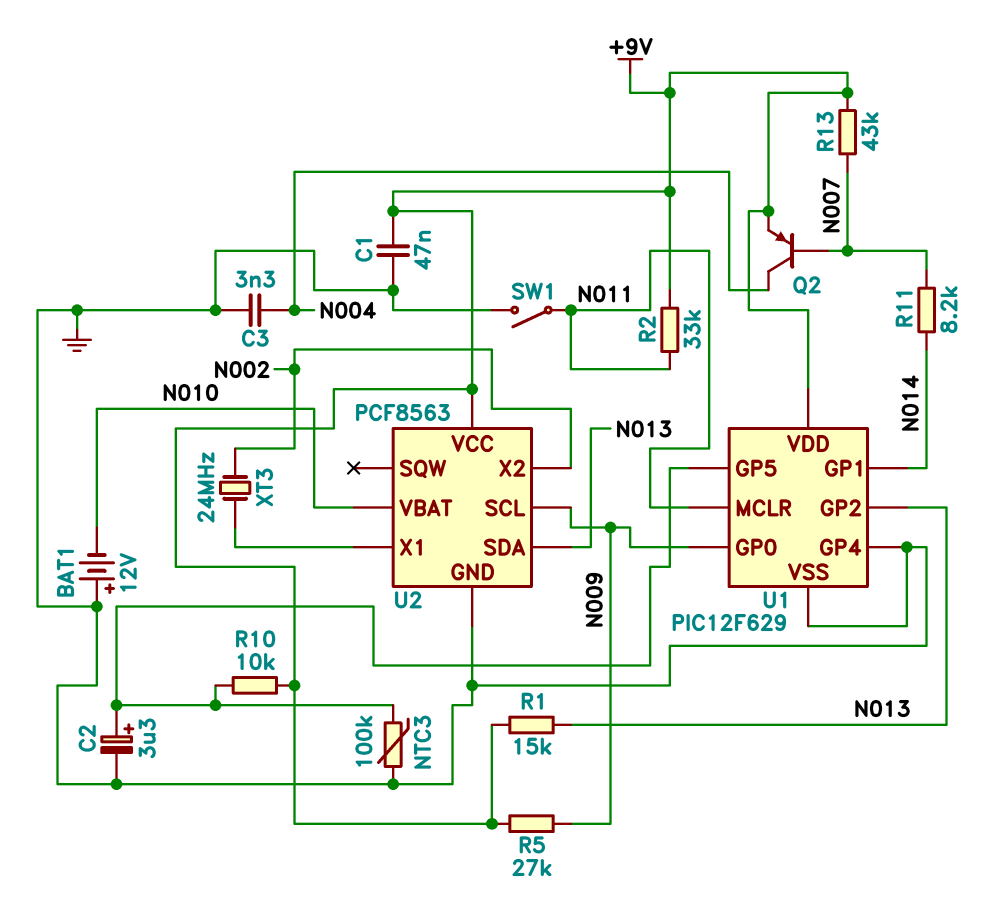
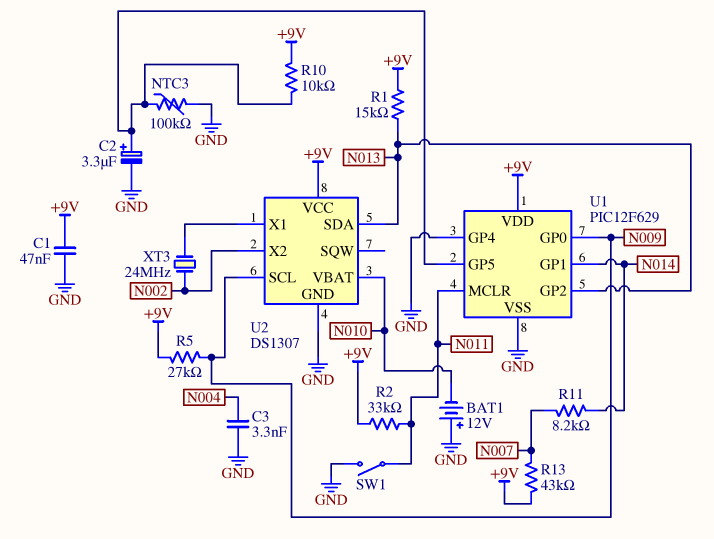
Q2: PNP (B N007, C N004, E +9V) -> none
U2: PCF8563 -> DS1307

